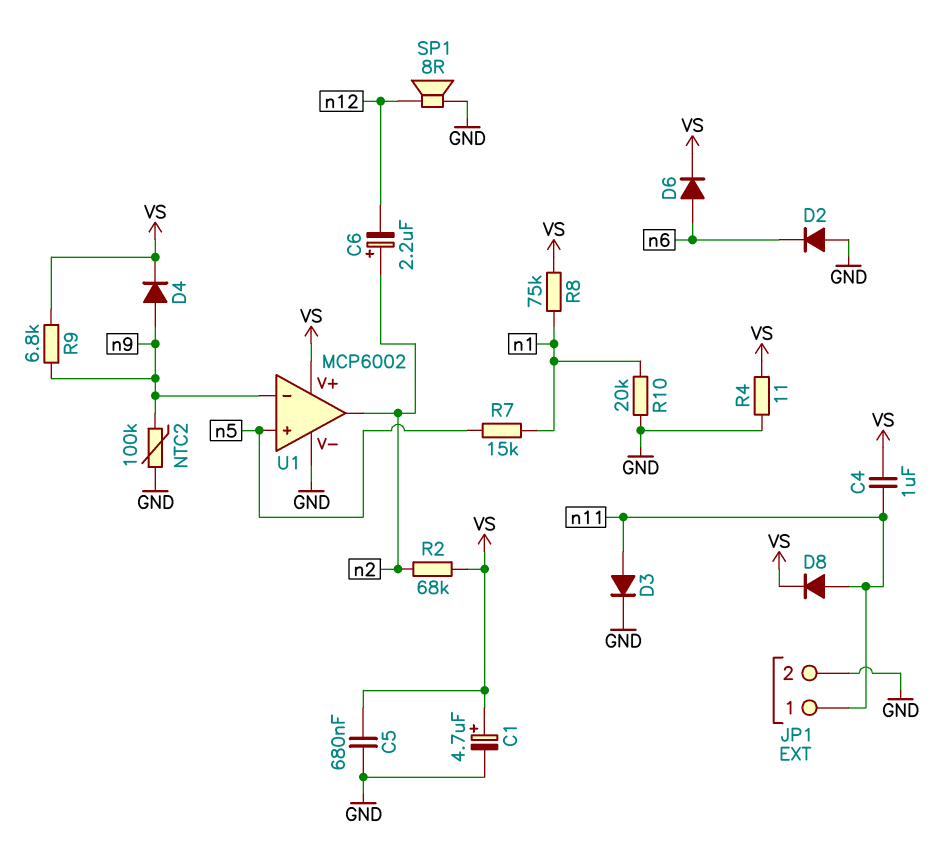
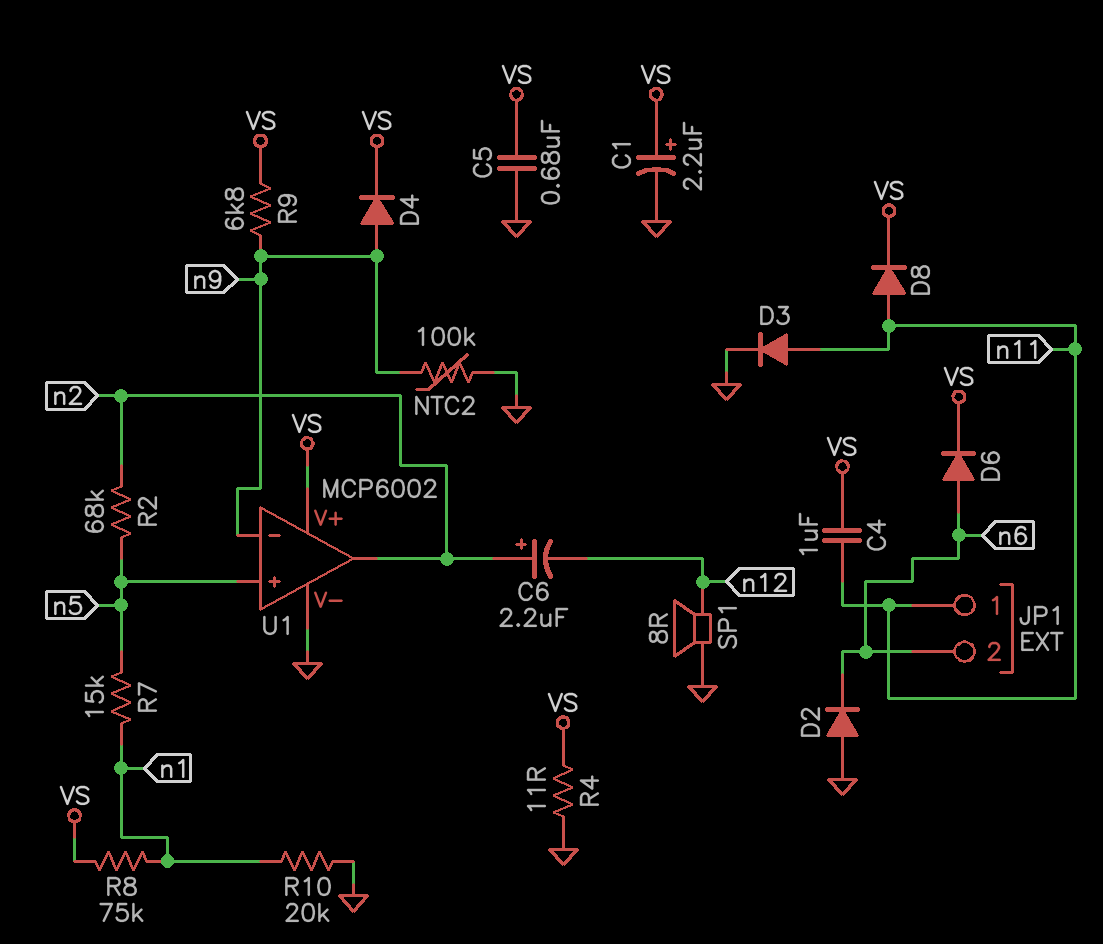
C1: 4.7uF (plus VS, minus GND) -> 2.2uF (plus VS, minus GND)
JP1 pin 2: GND -> n6
R2: 68k (VS, n2) -> 68k (n2, n5)

